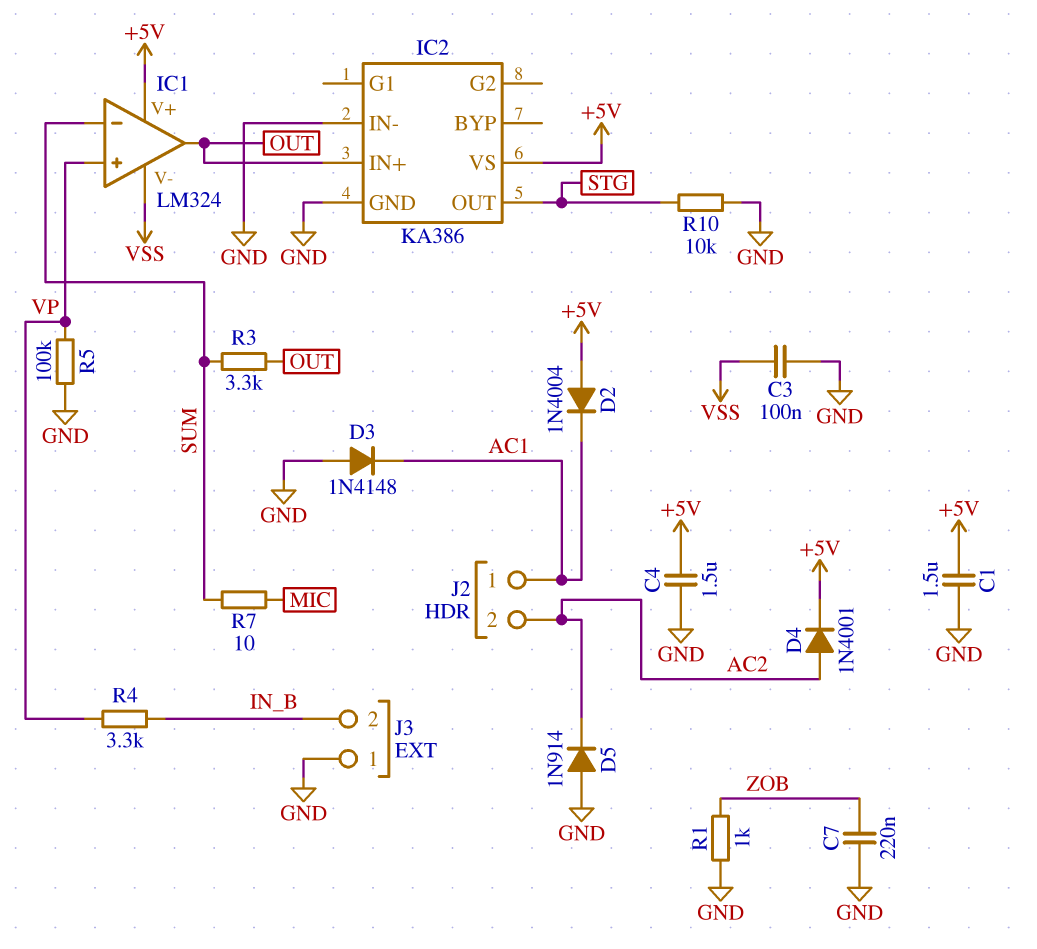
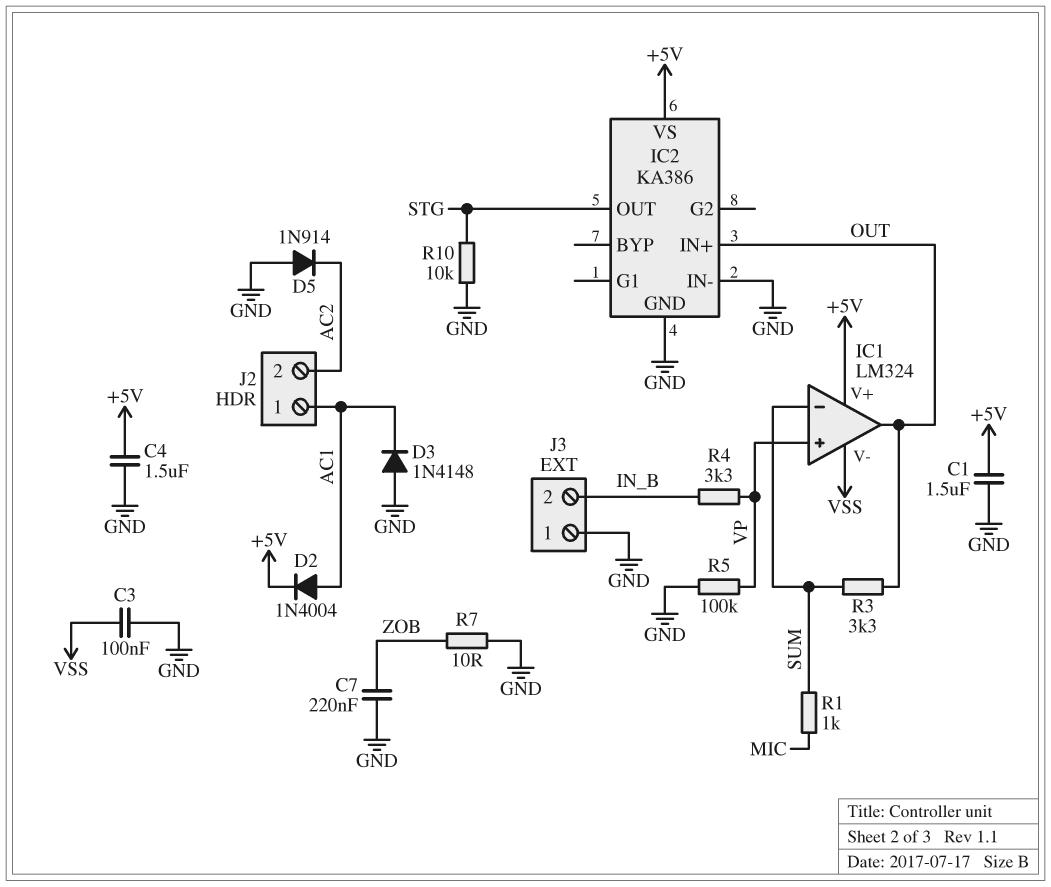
D2: diode 1N4004 (A +5V, K AC1) -> diode 1N4004 (A AC1, K +5V)
D4: diode 1N4001 (A AC2, K +5V) -> none
R1: 1k (GND, ZOB) -> 1k (MIC, SUM)
R7: 10 (MIC, SUM) -> 10 (GND, ZOB)

